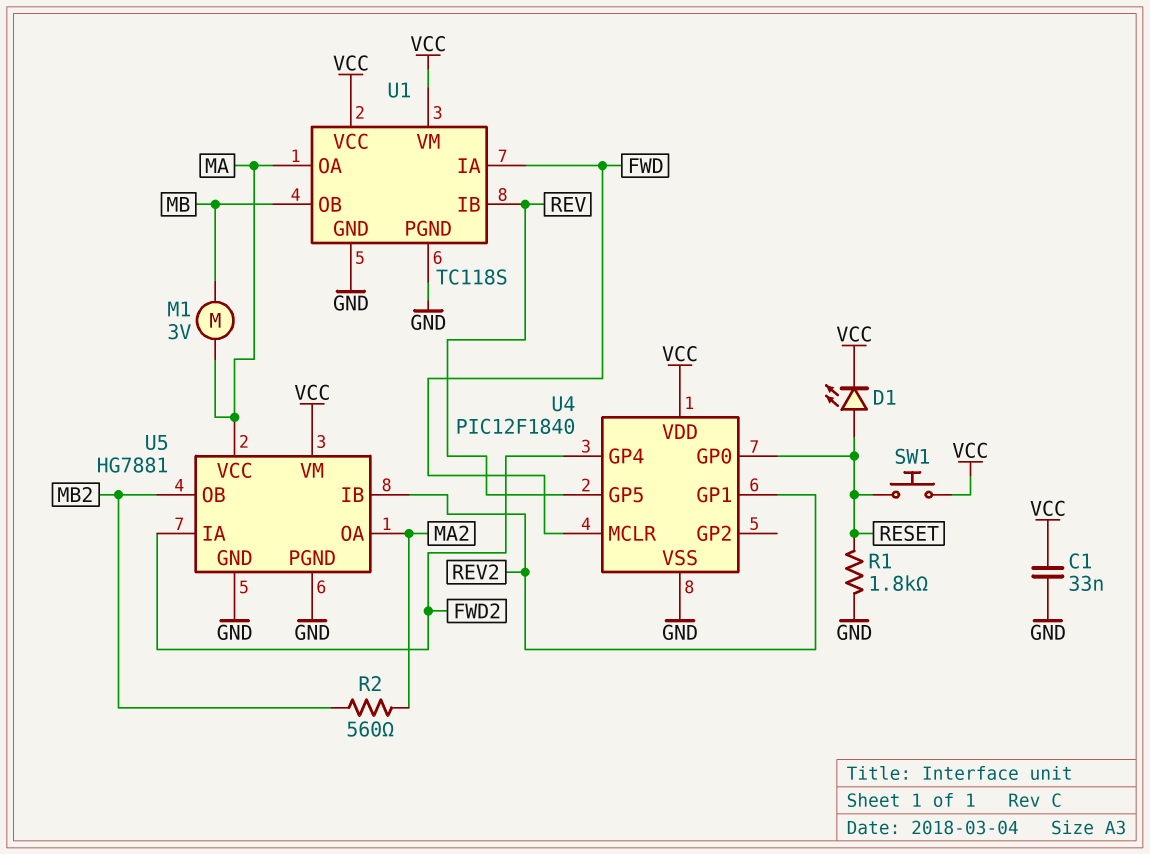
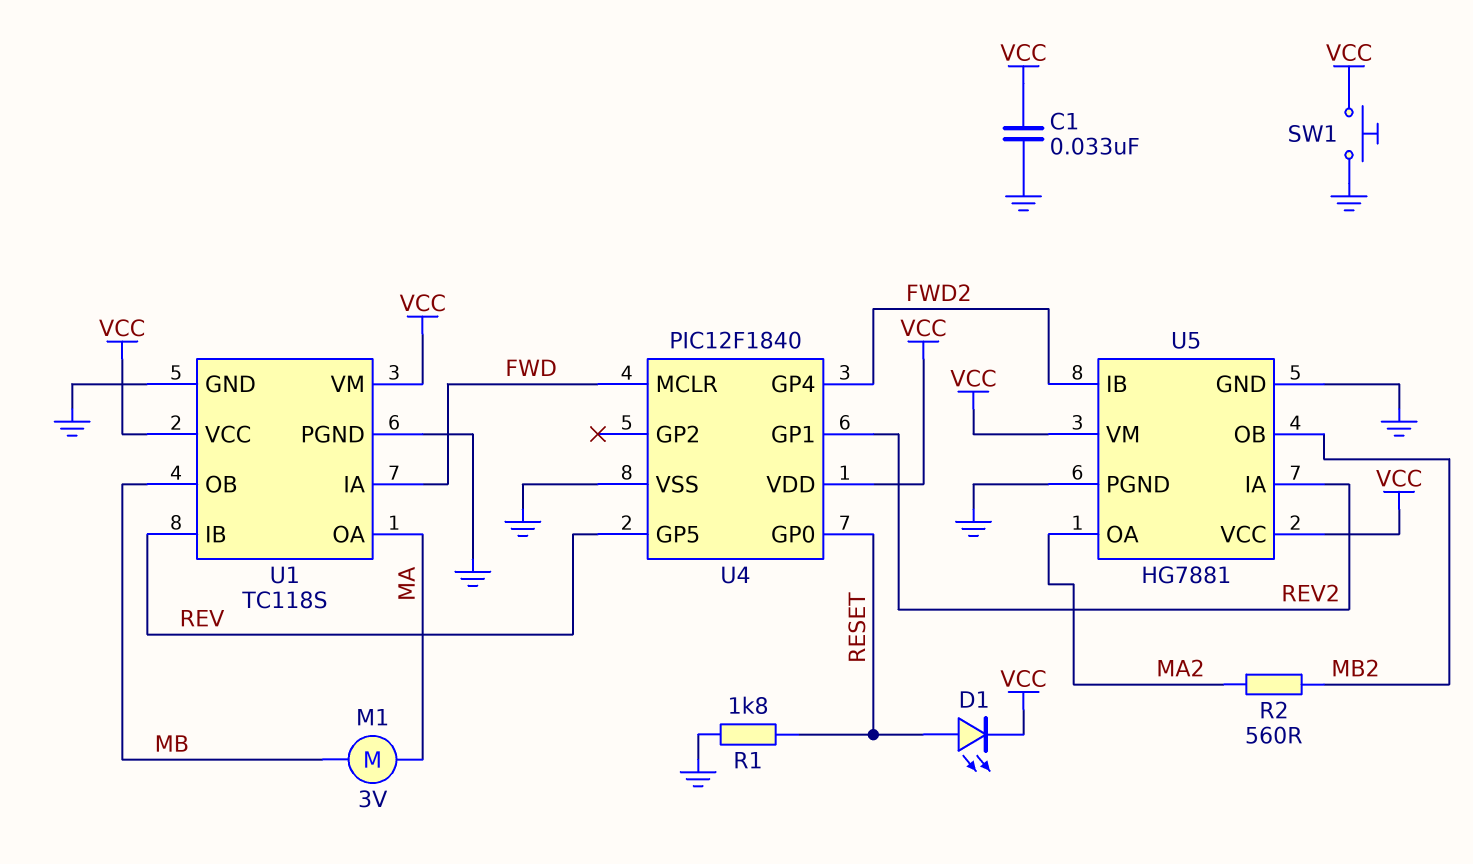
SW1: button (RESET, VCC) -> button (GND, VCC)
U5 pin IA: FWD2 -> REV2
U5 pin IB: REV2 -> FWD2
U5 pin VCC: MA -> VCC

